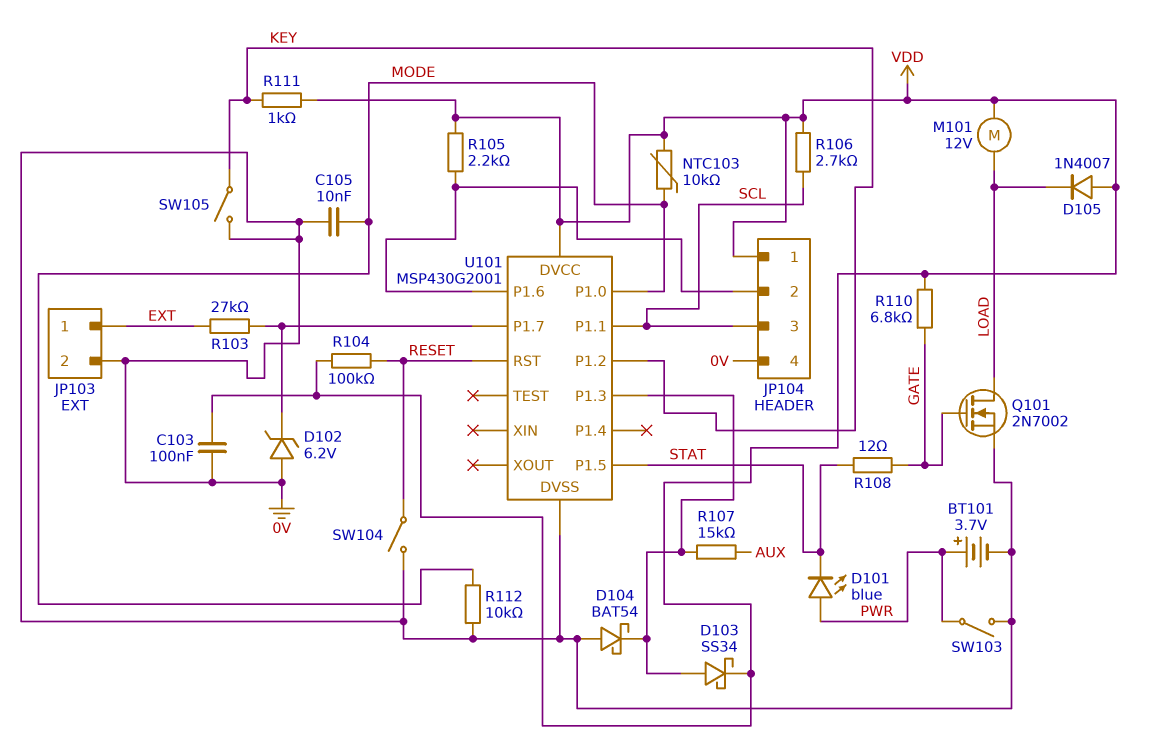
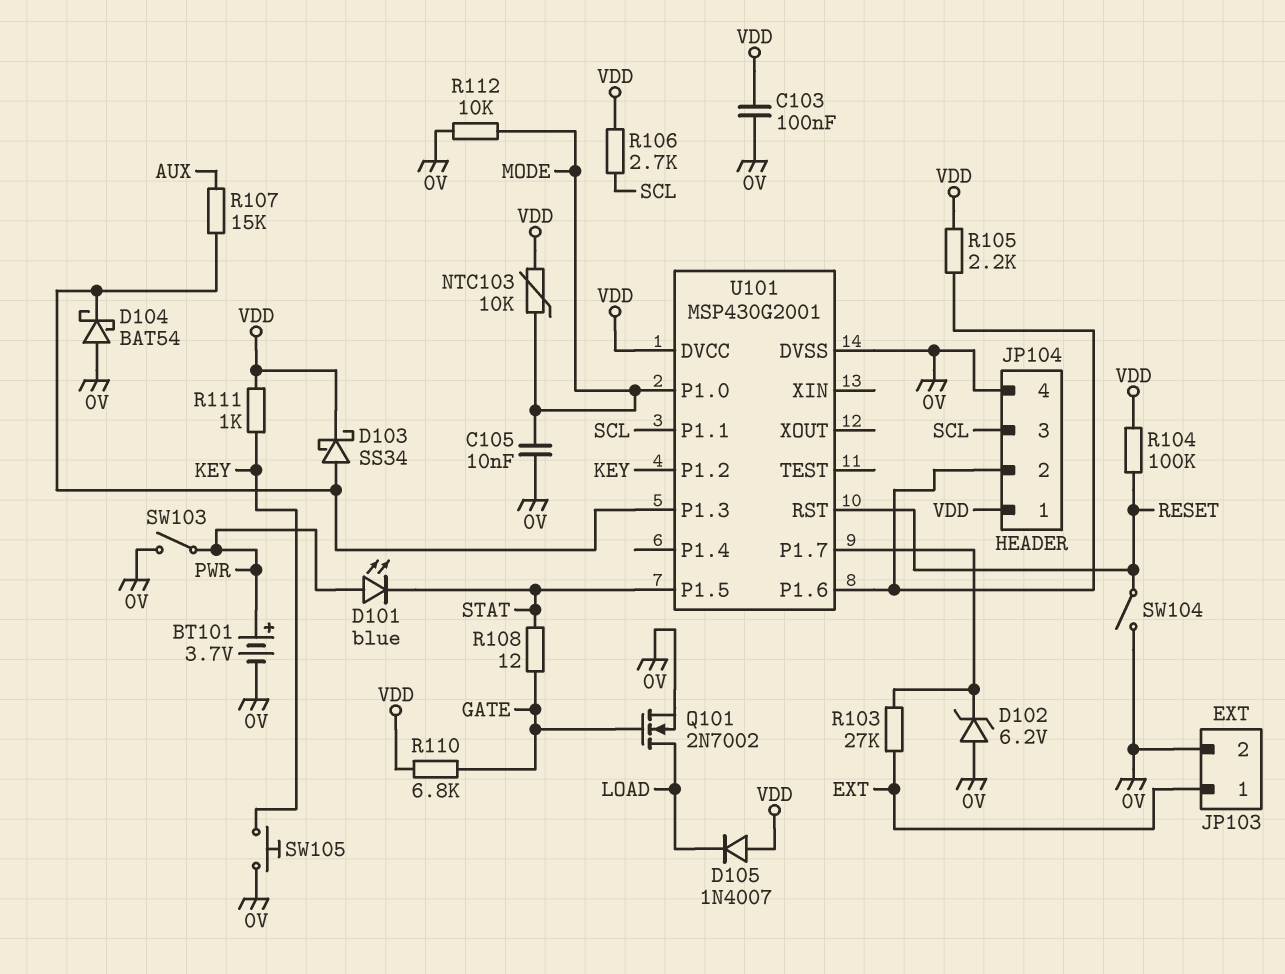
M101: motor 12V (LOAD, VDD) -> none
SW105: switch (0V, KEY) -> button (0V, KEY)

